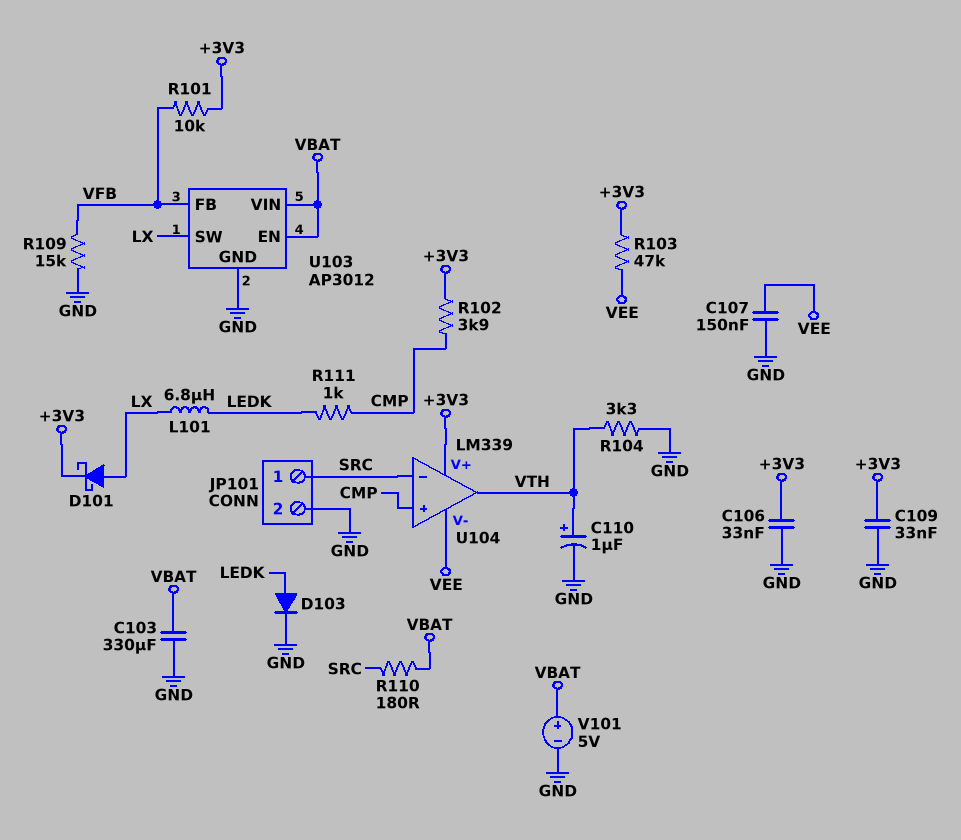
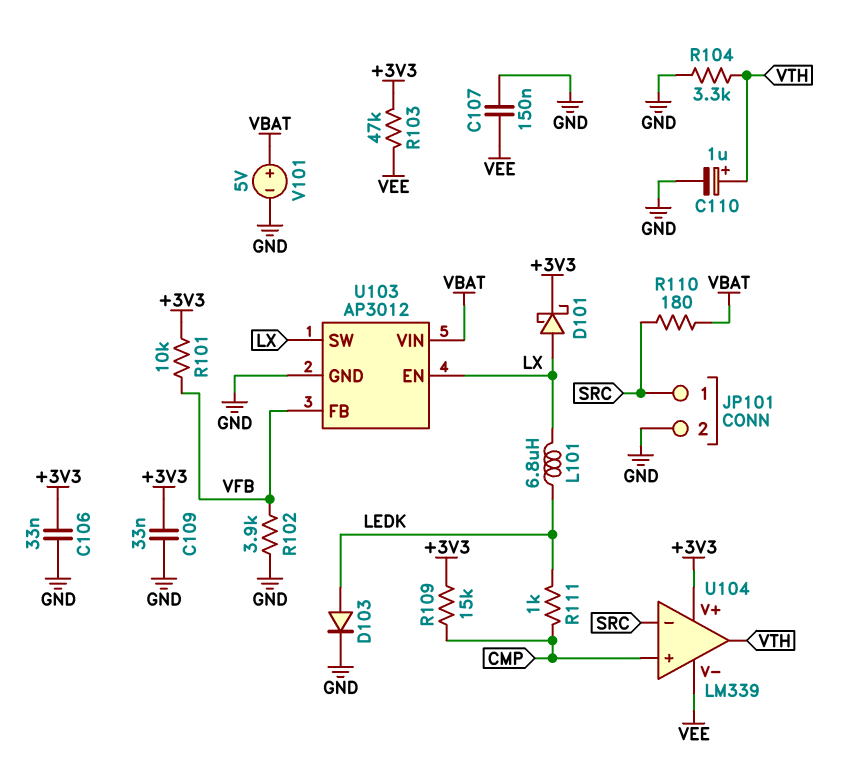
C103: 330uF (GND, VBAT) -> none
R102: 3.9k (+3V3, CMP) -> 3.9k (GND, VFB)
R109: 15k (GND, VFB) -> 15k (+3V3, CMP)
U103 pin EN: VBAT -> LX

